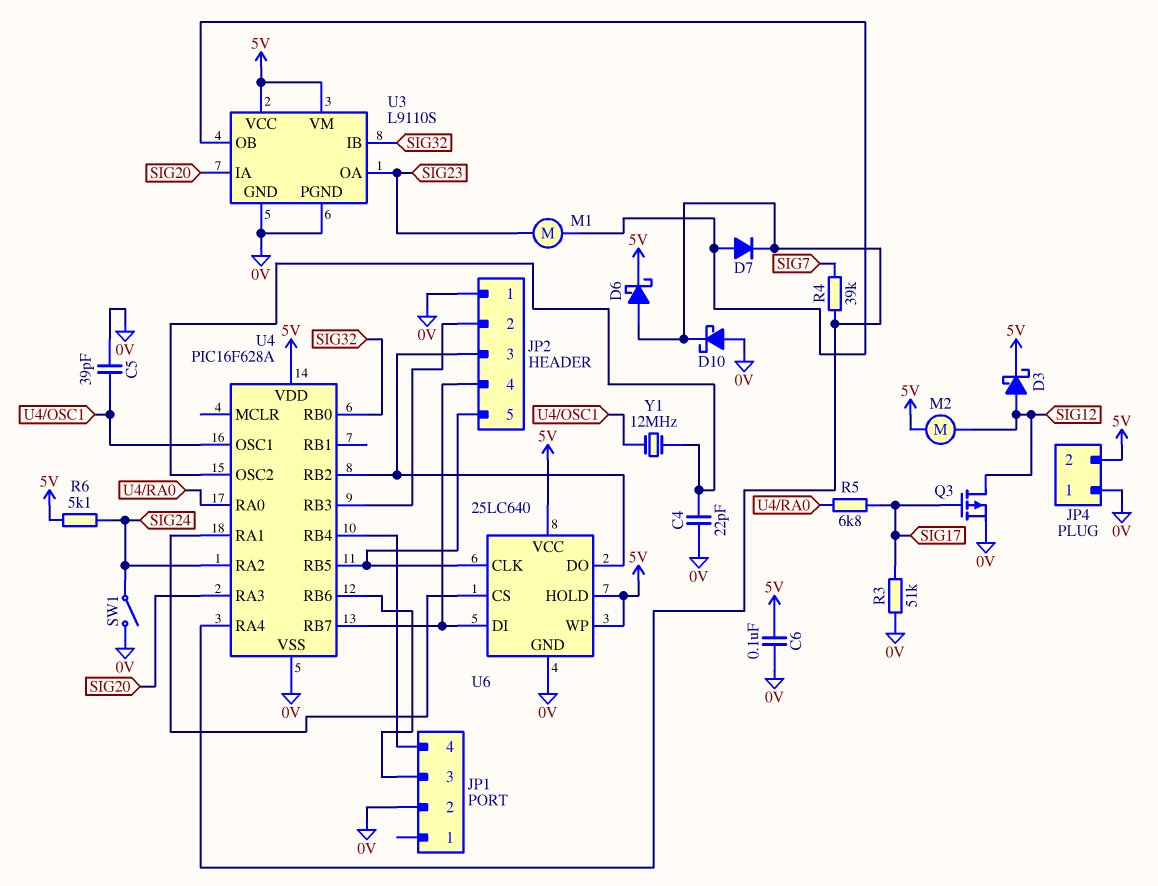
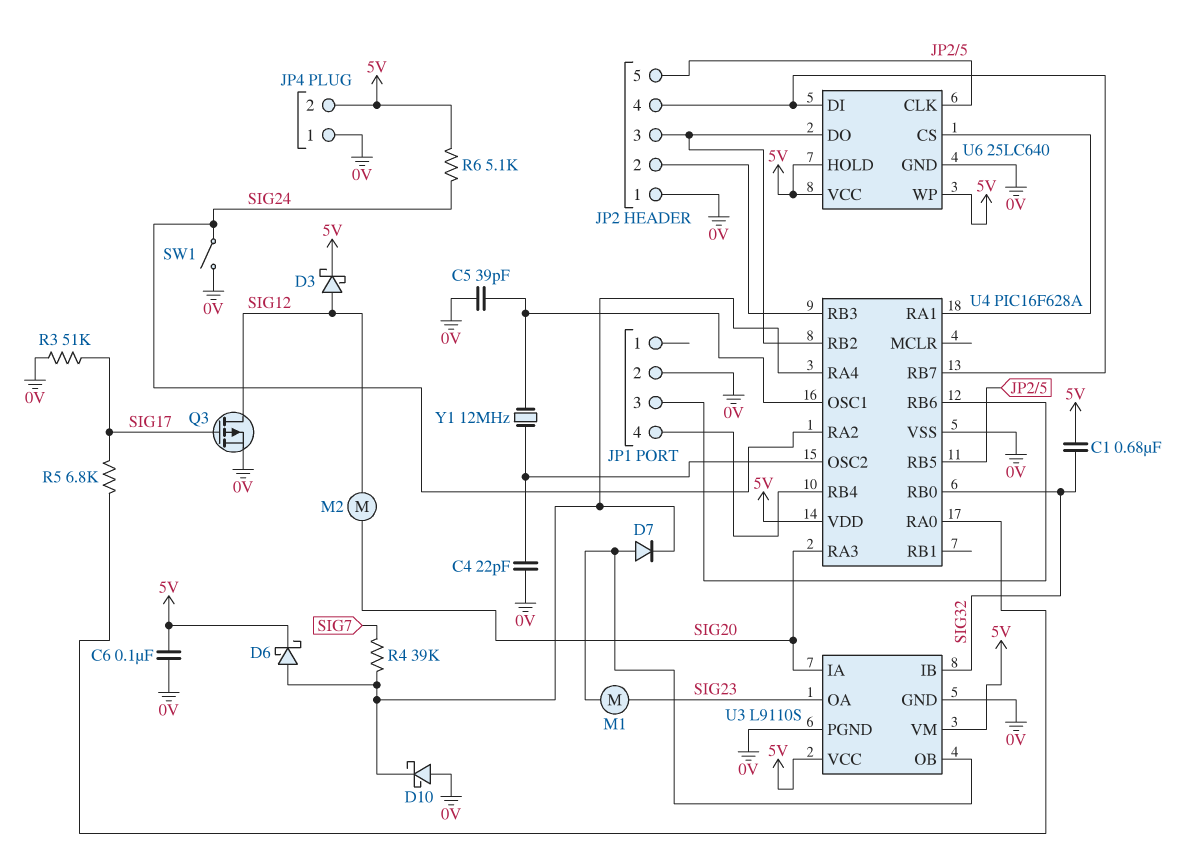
C1: none -> 680nF (5V, SIG32)
M2: motor (5V, SIG12) -> motor (SIG12, SIG20)

